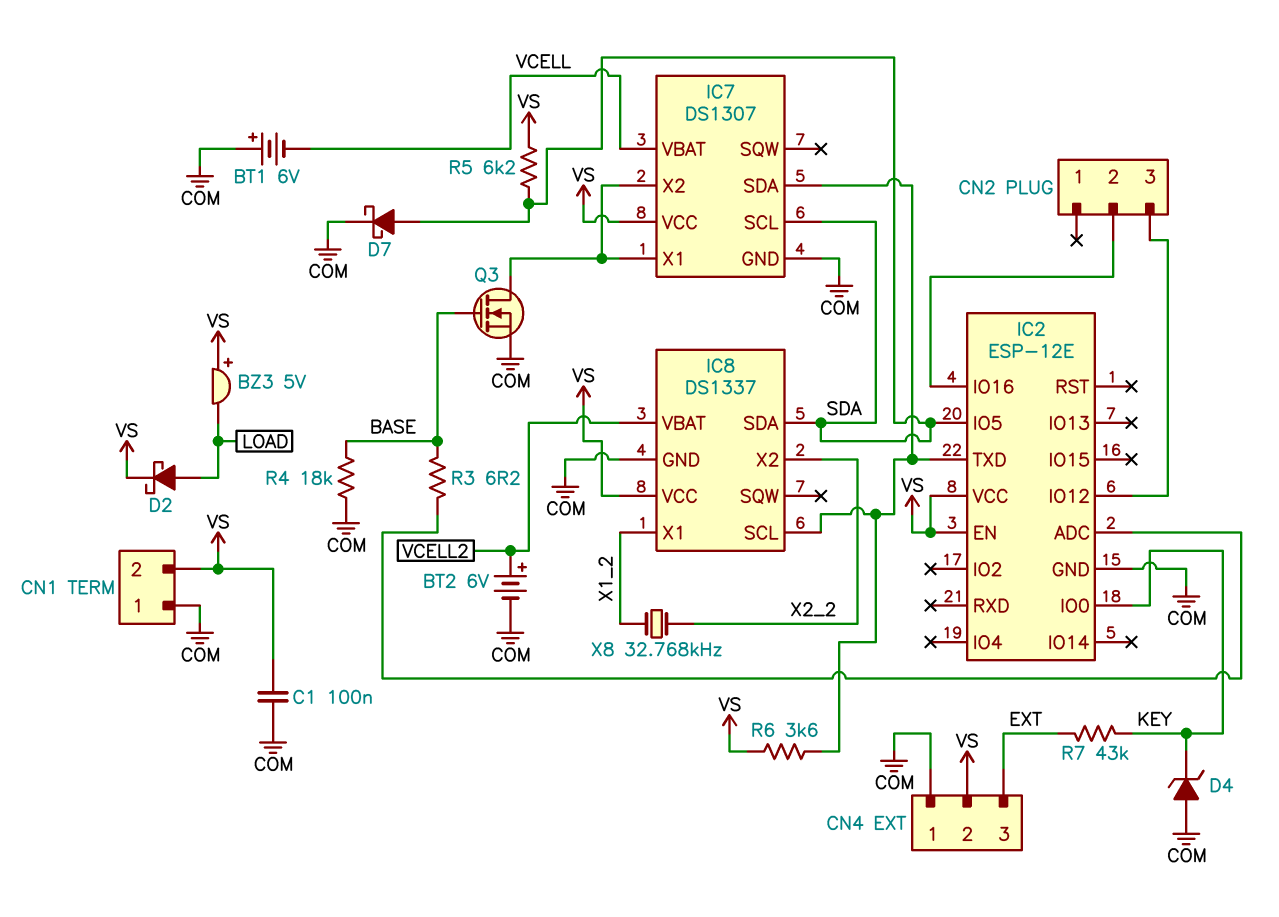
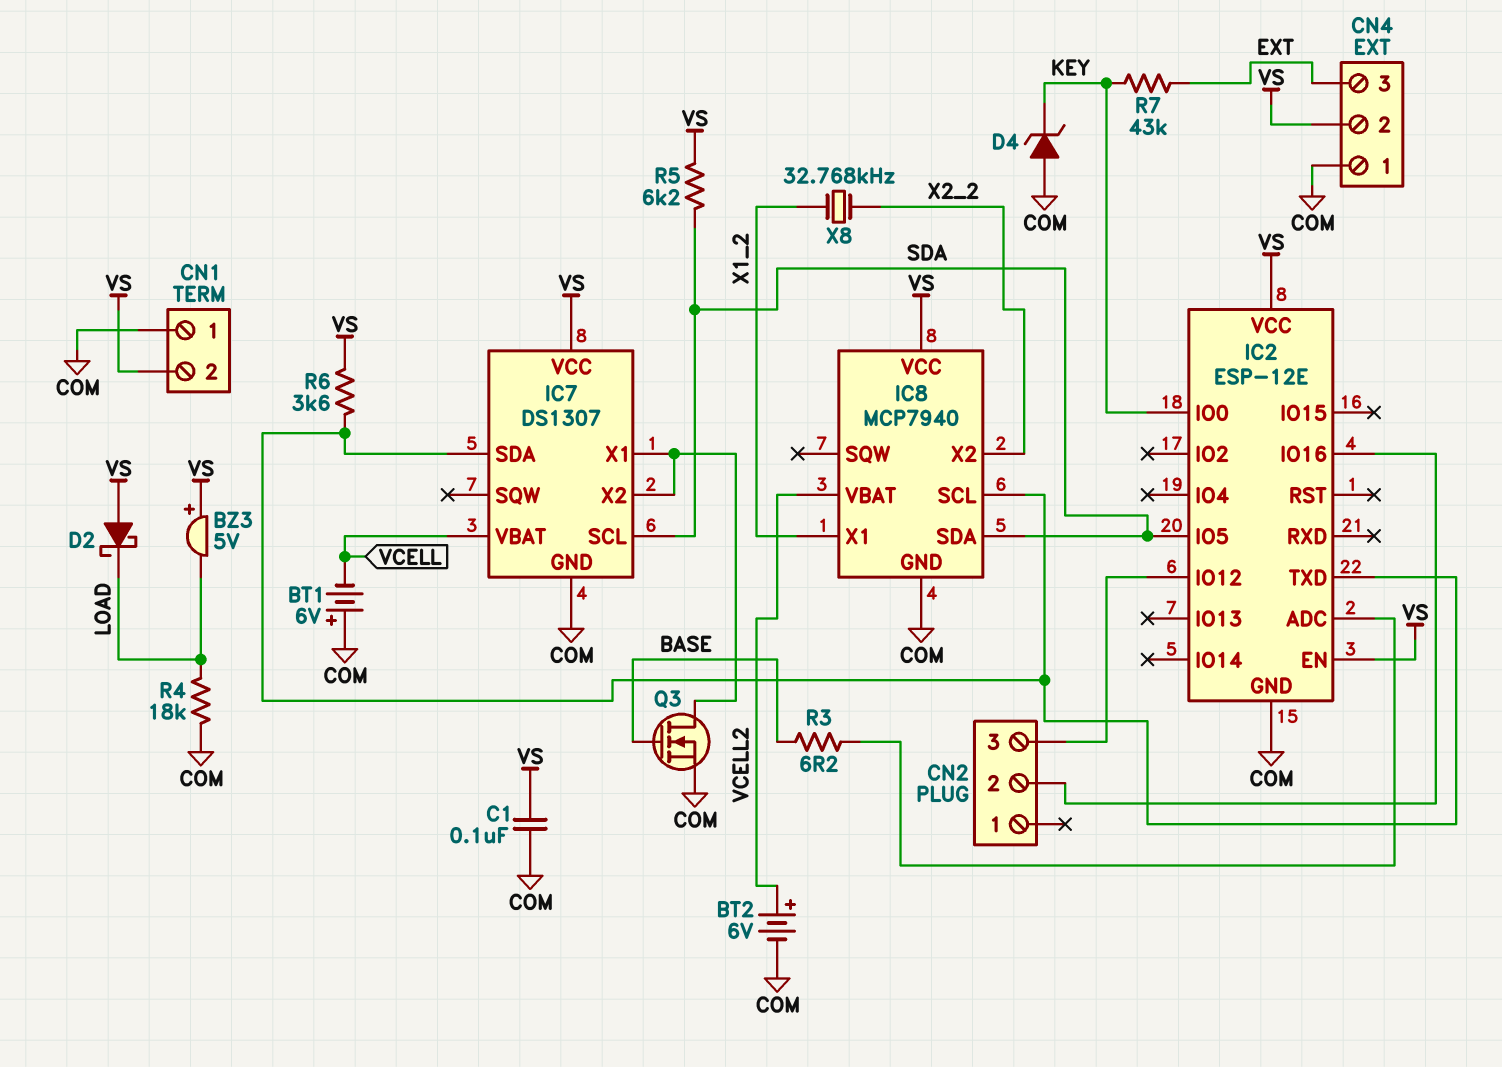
D2: schottky (A LOAD, K VS) -> schottky (A VS, K LOAD)
D7: schottky (A SDA, K COM) -> none
IC8: DS1337 -> MCP7940
R4: 18k (BASE, COM) -> 18k (COM, LOAD)

